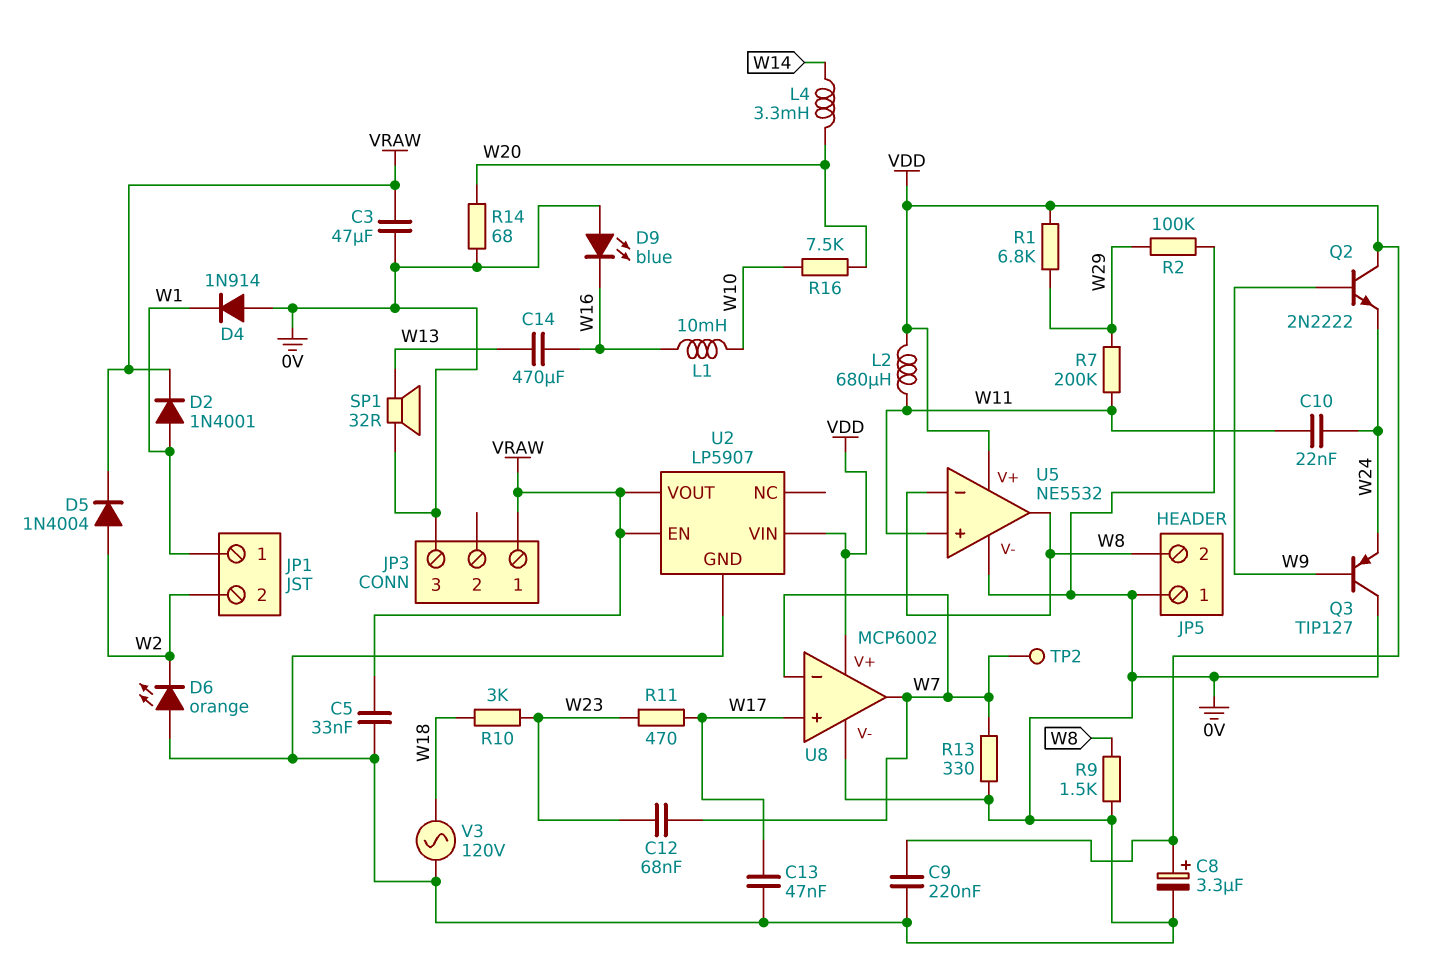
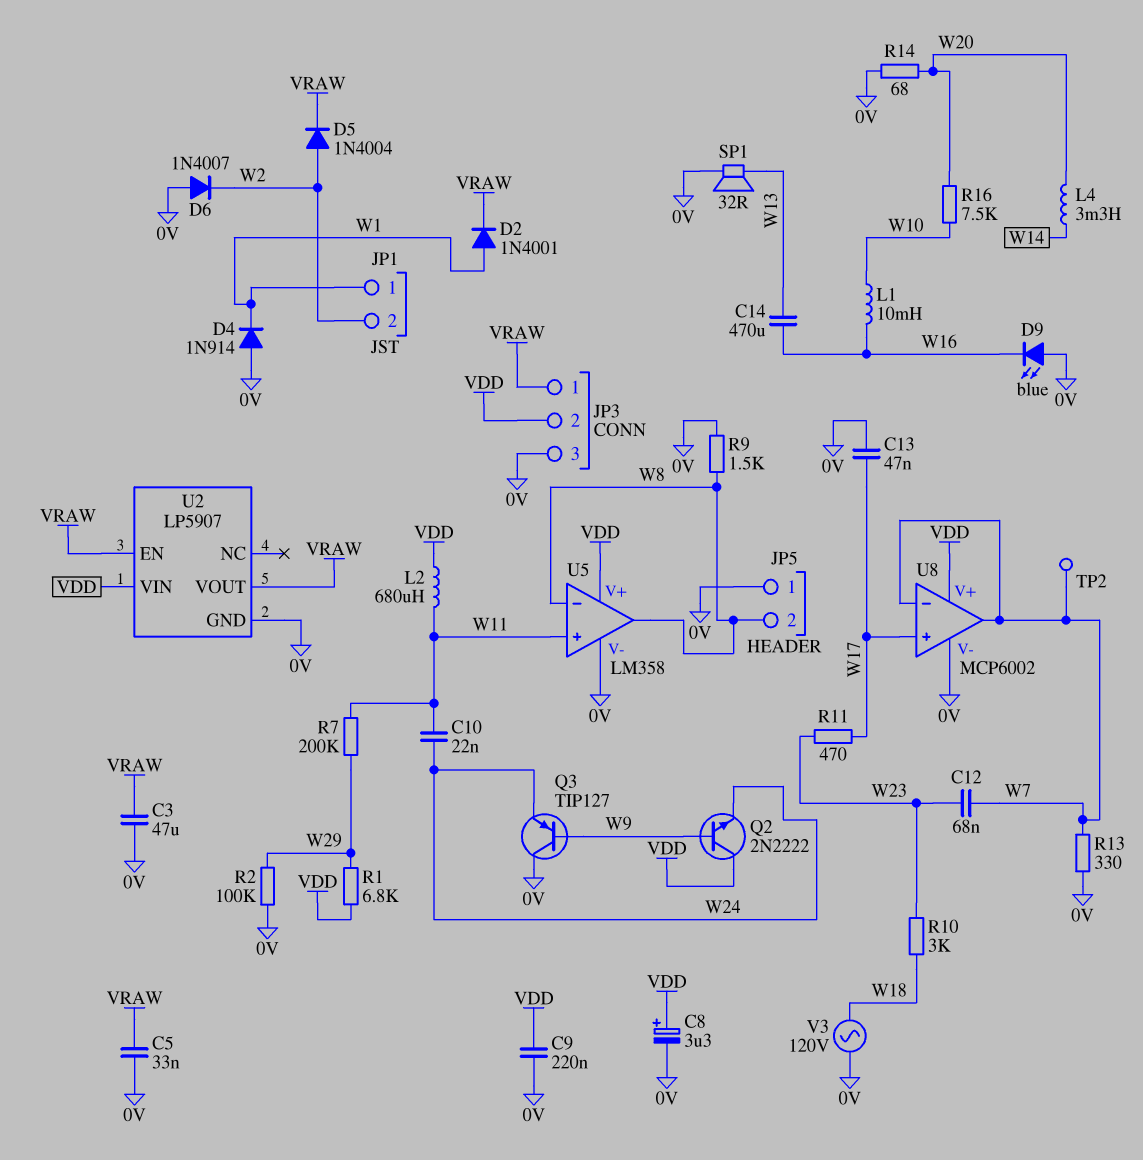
D6: LED orange (A 0V, K W2) -> diode 1N4007 (A 0V, K W2)
JP3 pin 2: none -> VDD
U5: NE5532 -> LM358

